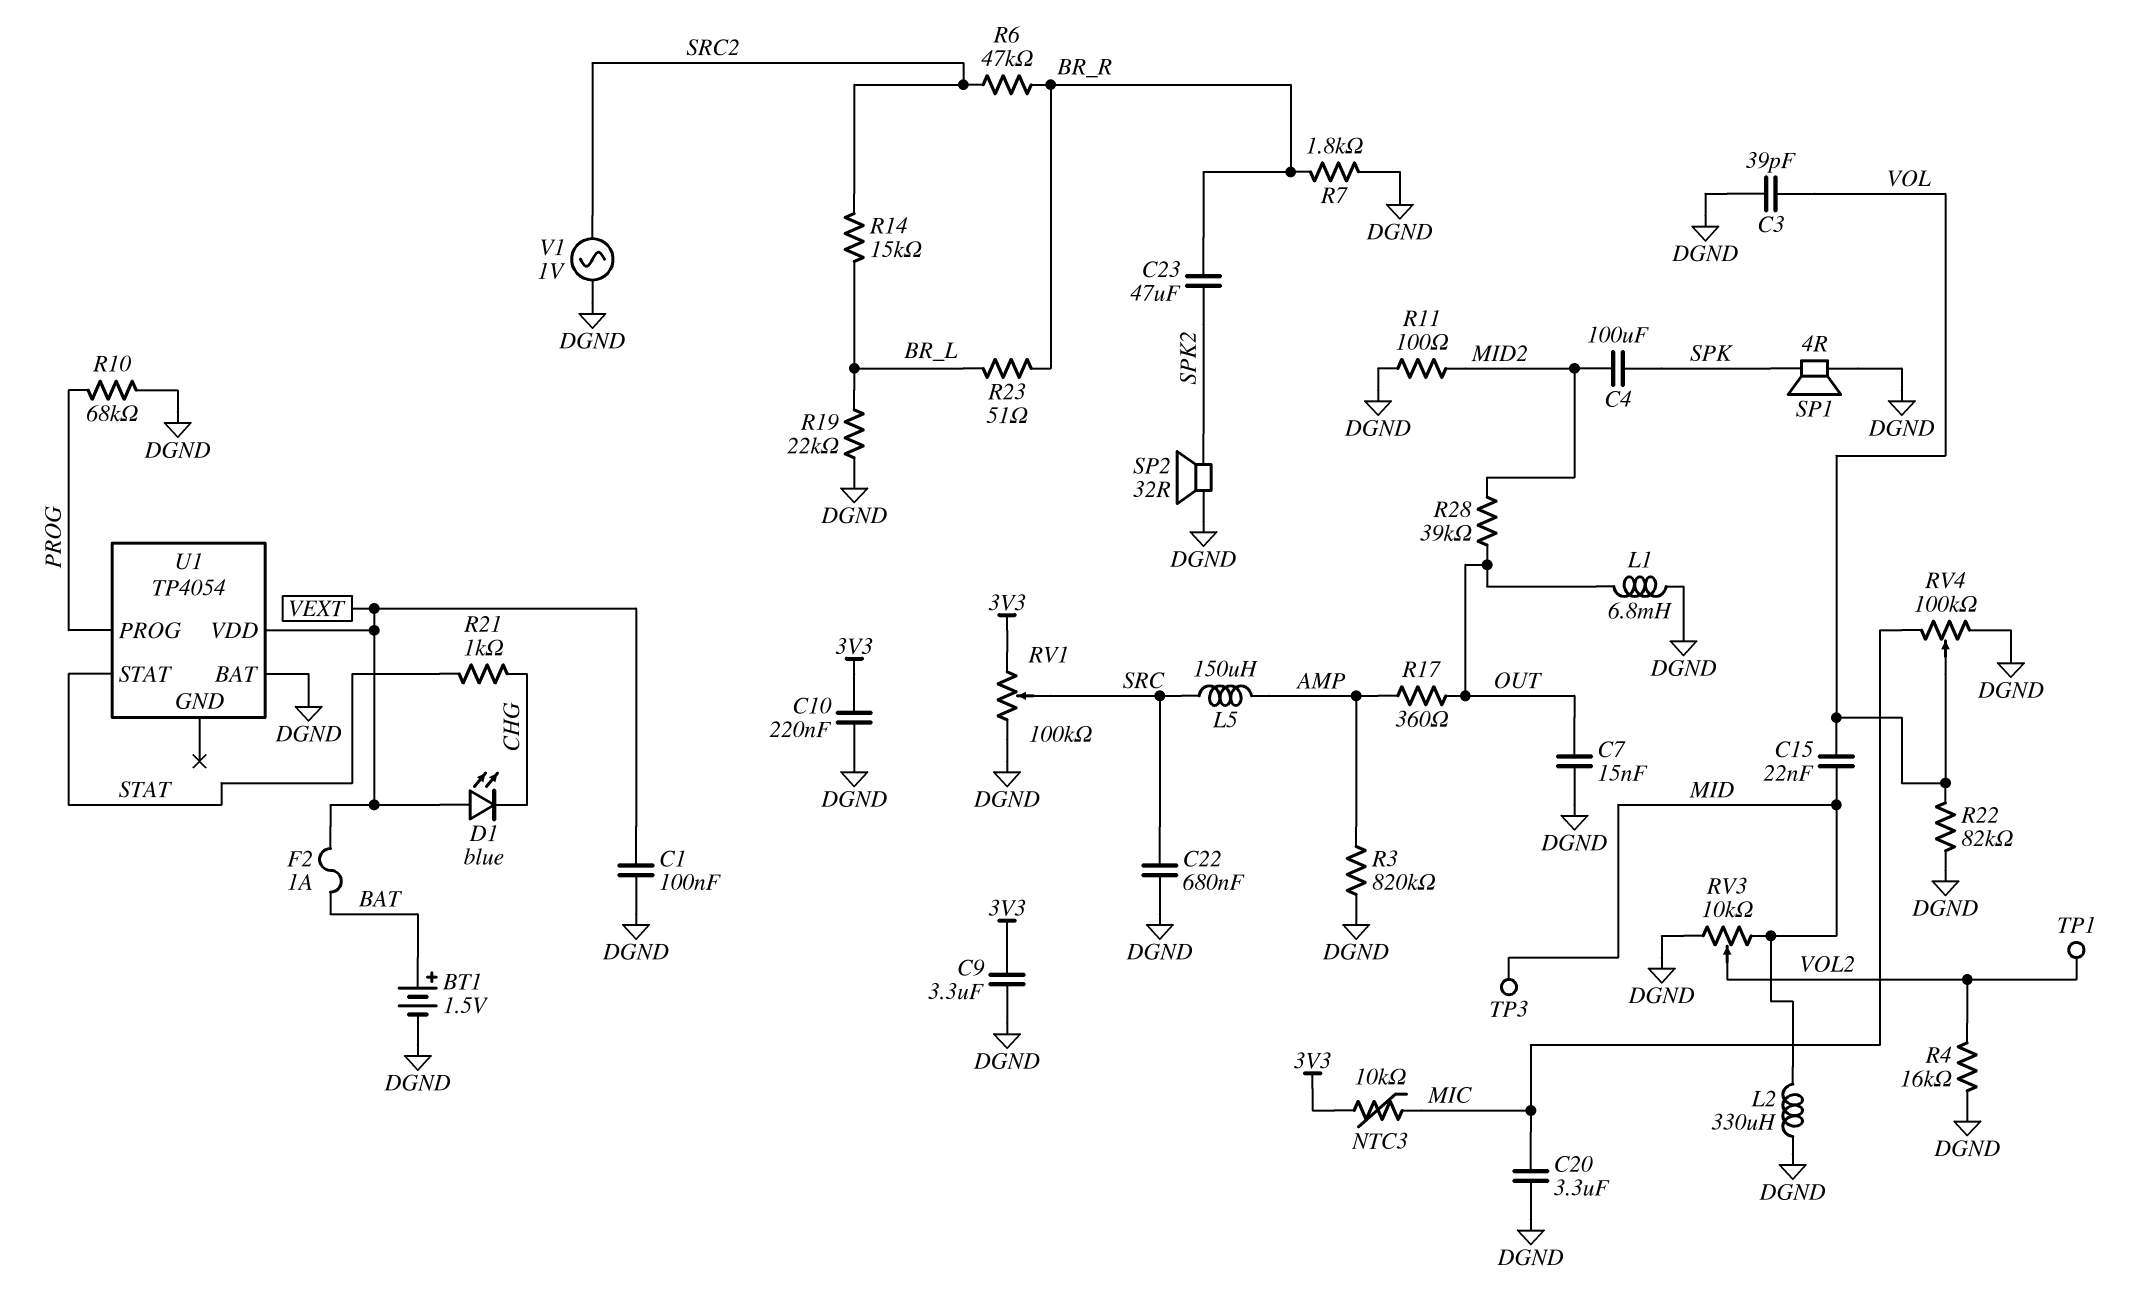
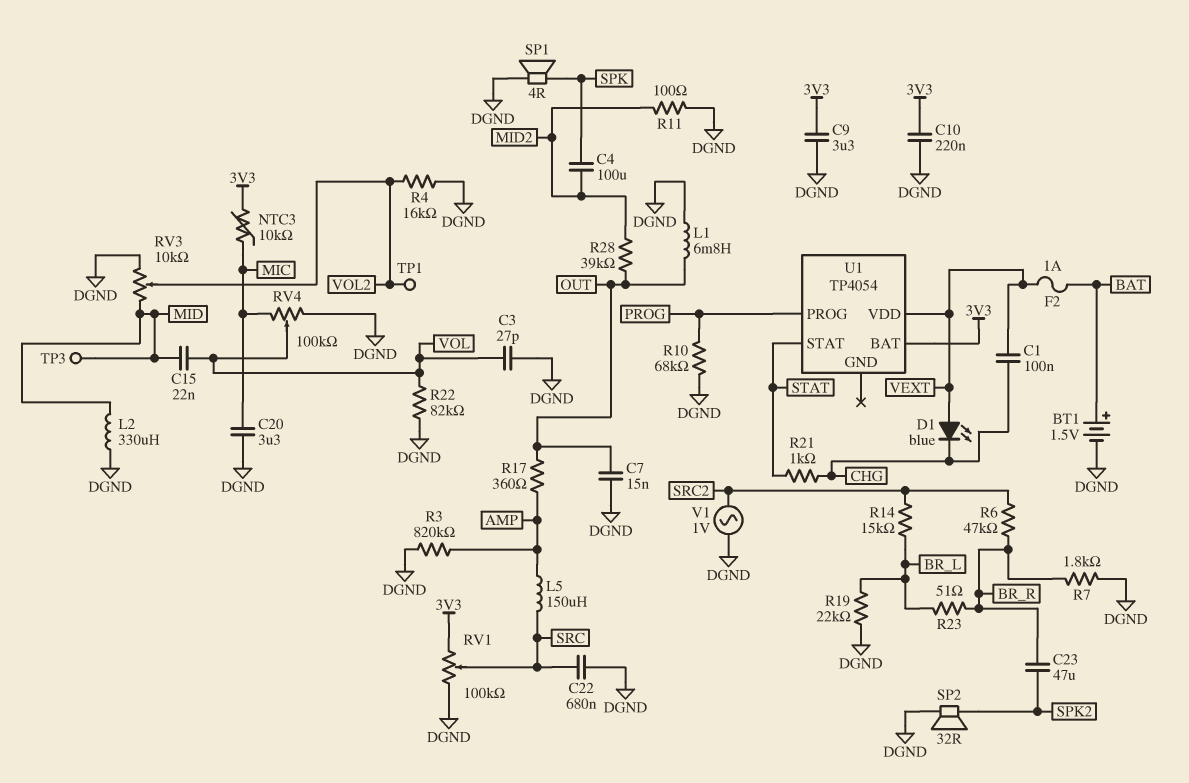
C1: 100nF (DGND, VEXT) -> 100nF (CHG, VEXT)
C3: 39pF (DGND, VOL) -> 27pF (DGND, VOL)
U1 pin BAT: DGND -> 3V3

